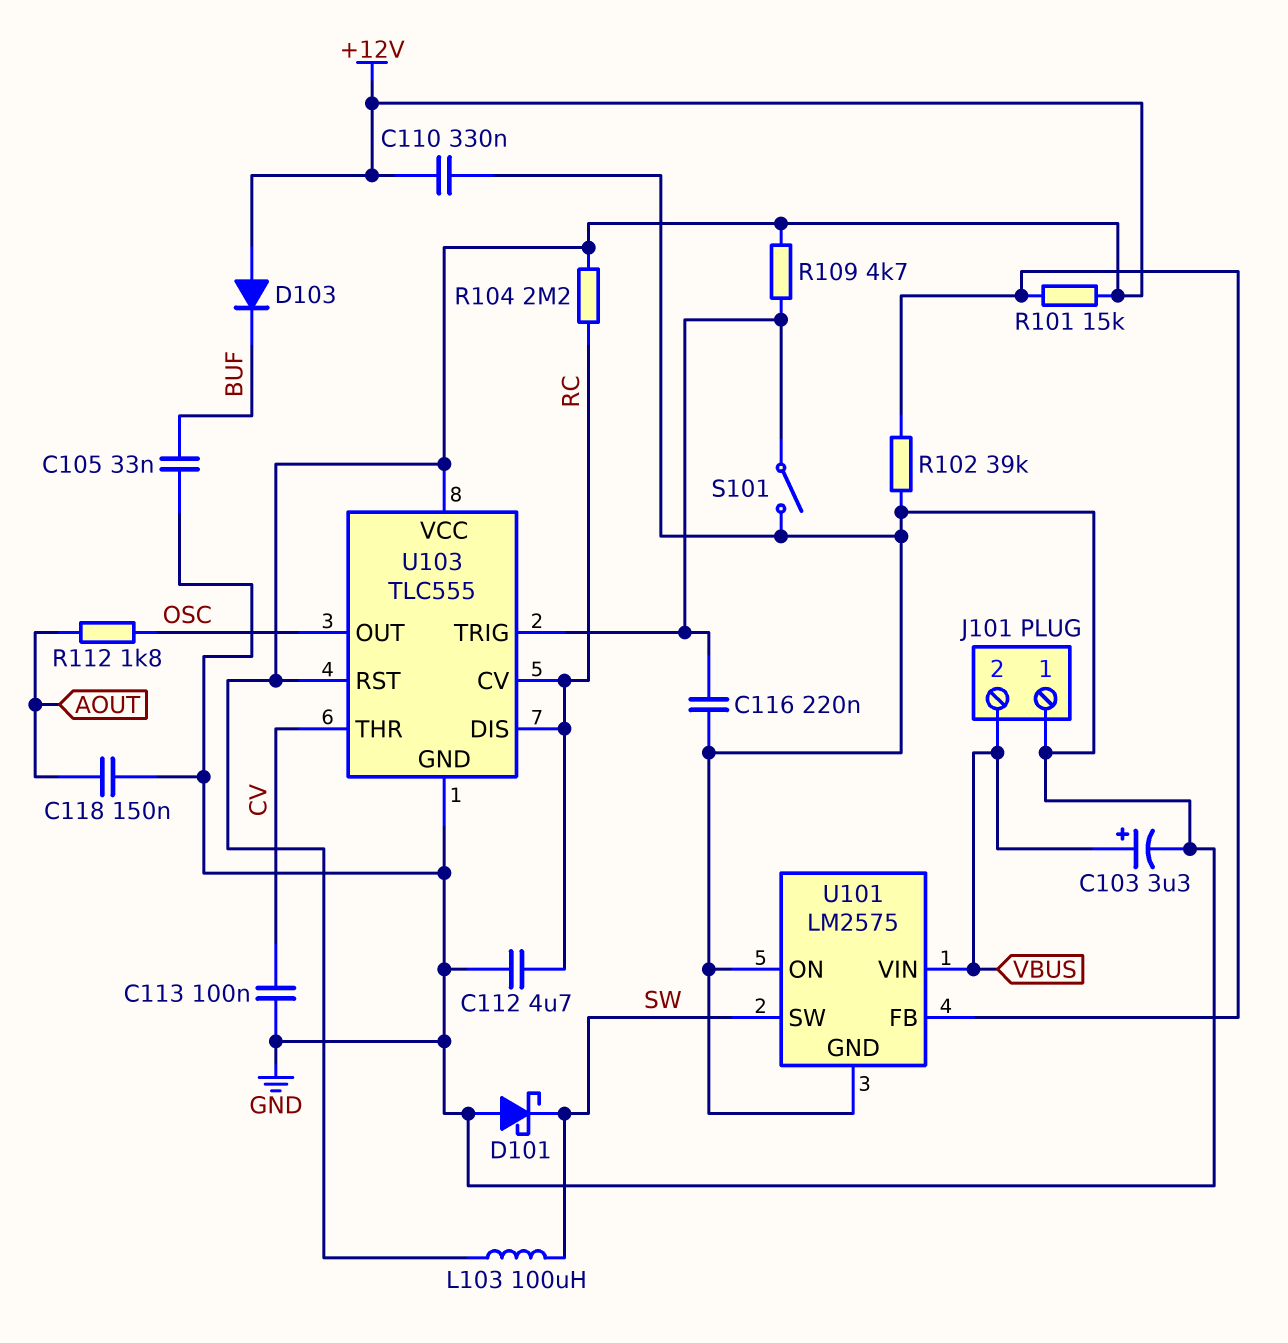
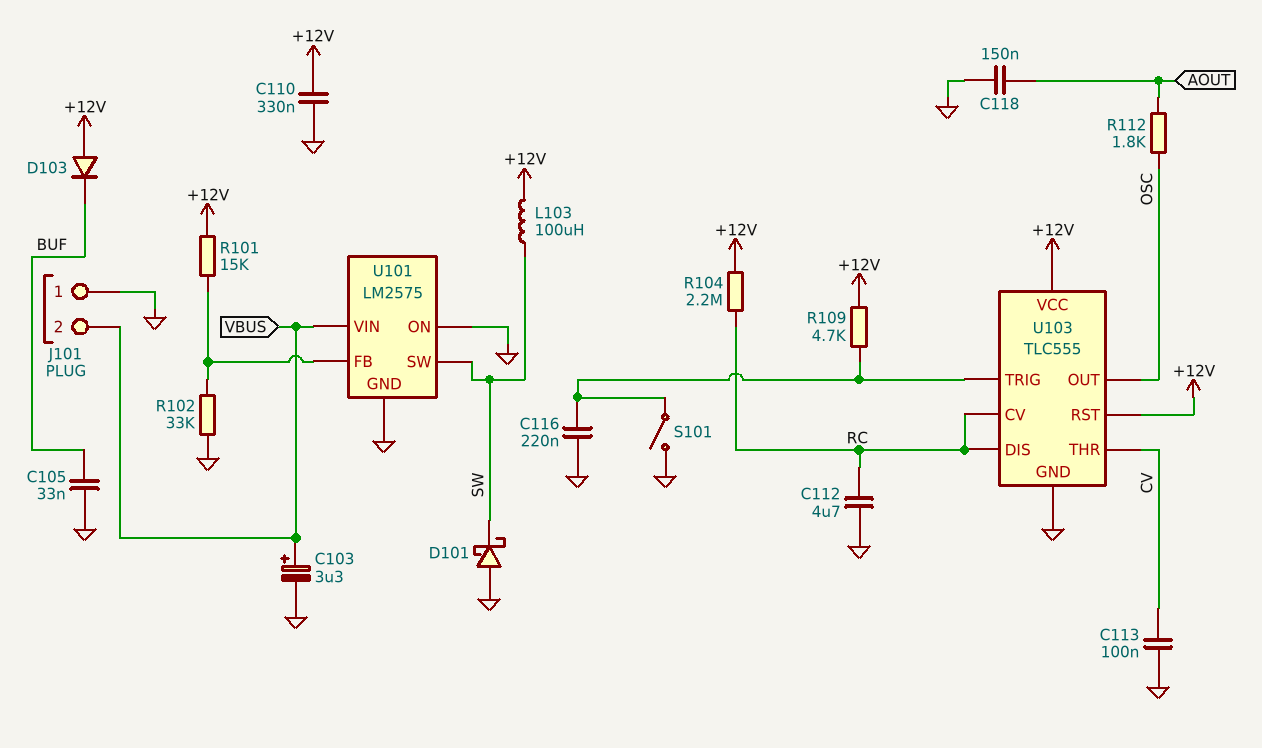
R102: 39k (GND, U101/FB) -> 33k (GND, U101/FB)

